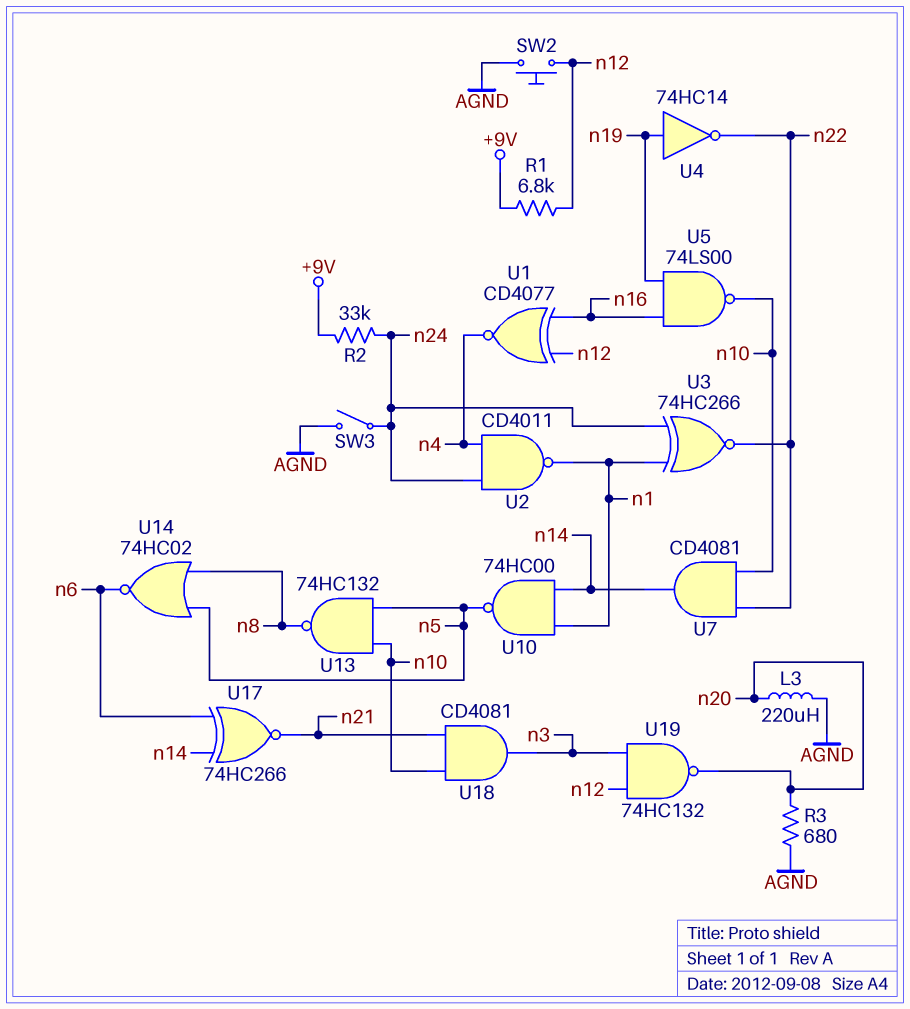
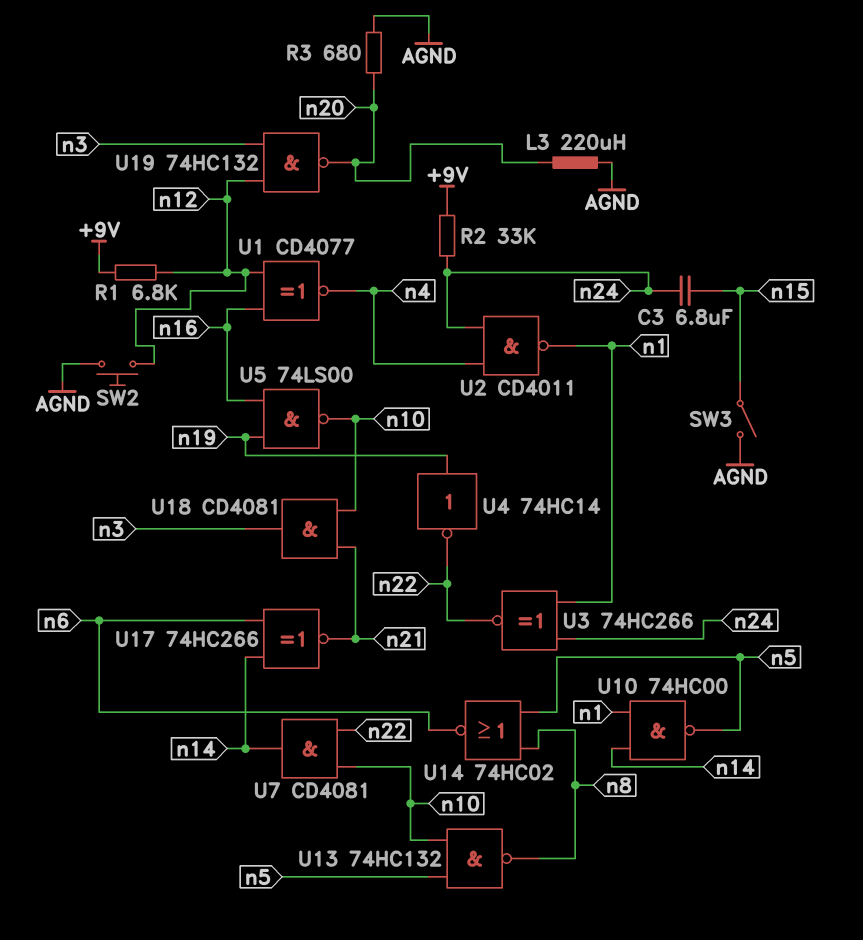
C3: none -> 6.8uF (n15, n24)
SW3: switch (AGND, n24) -> switch (AGND, n15)

